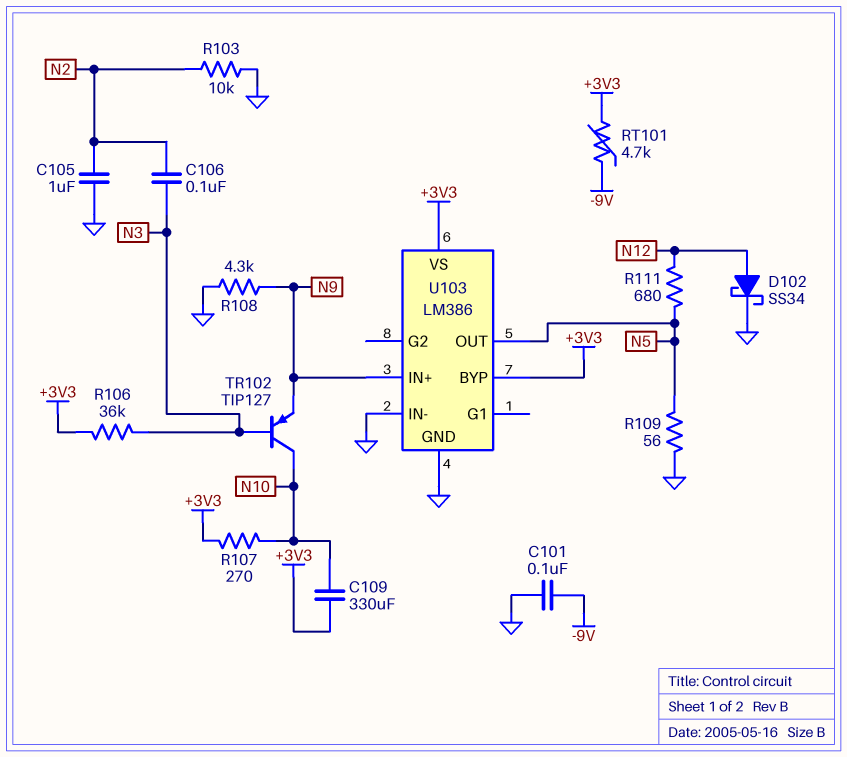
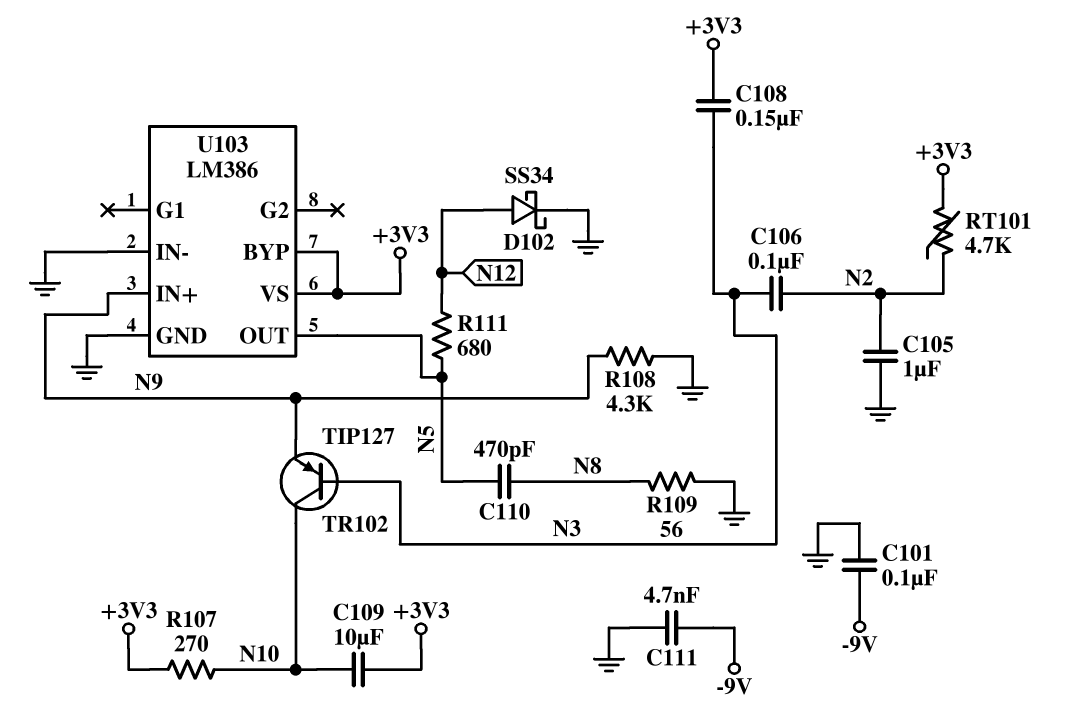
C108: none -> 150nF (+3V3, N3)
C109: 330uF (+3V3, N10) -> 10uF (+3V3, N10)
C110: none -> 470pF (N5, N8)
C111: none -> 4.7nF (-9V, GND)
R103: 10k (GND, N2) -> none
R106: 36k (+3V3, N3) -> none
R109: 56 (GND, N5) -> 56 (GND, N8)
RT101: 4.7k (+3V3, -9V) -> 4.7k (+3V3, N2)

